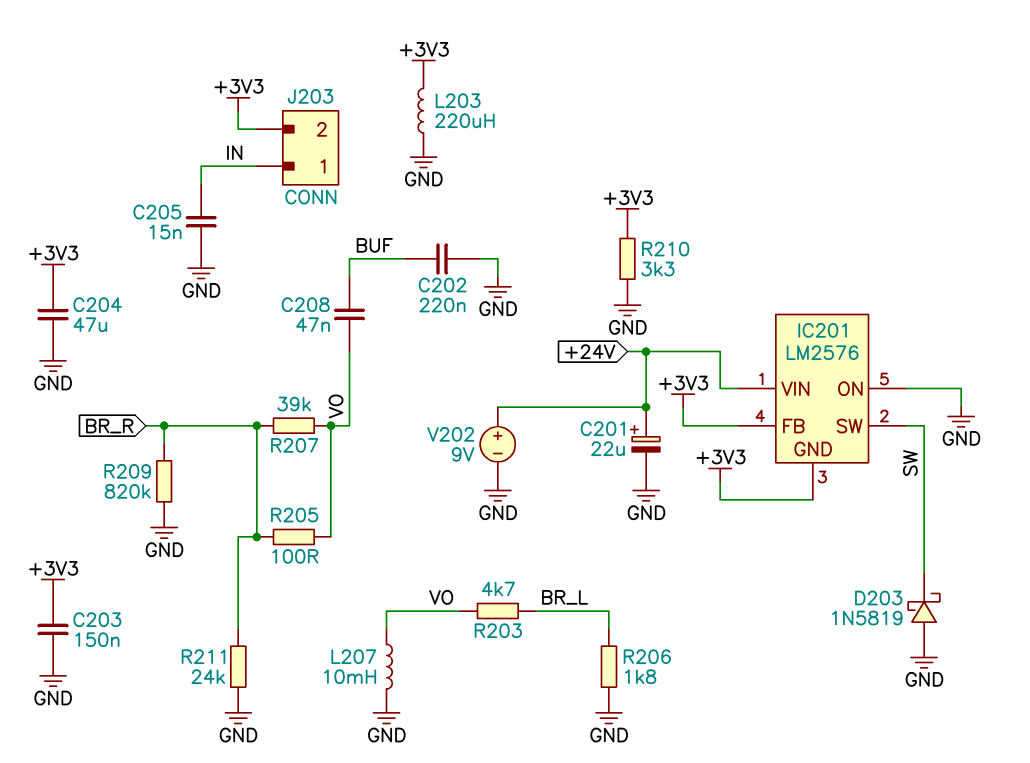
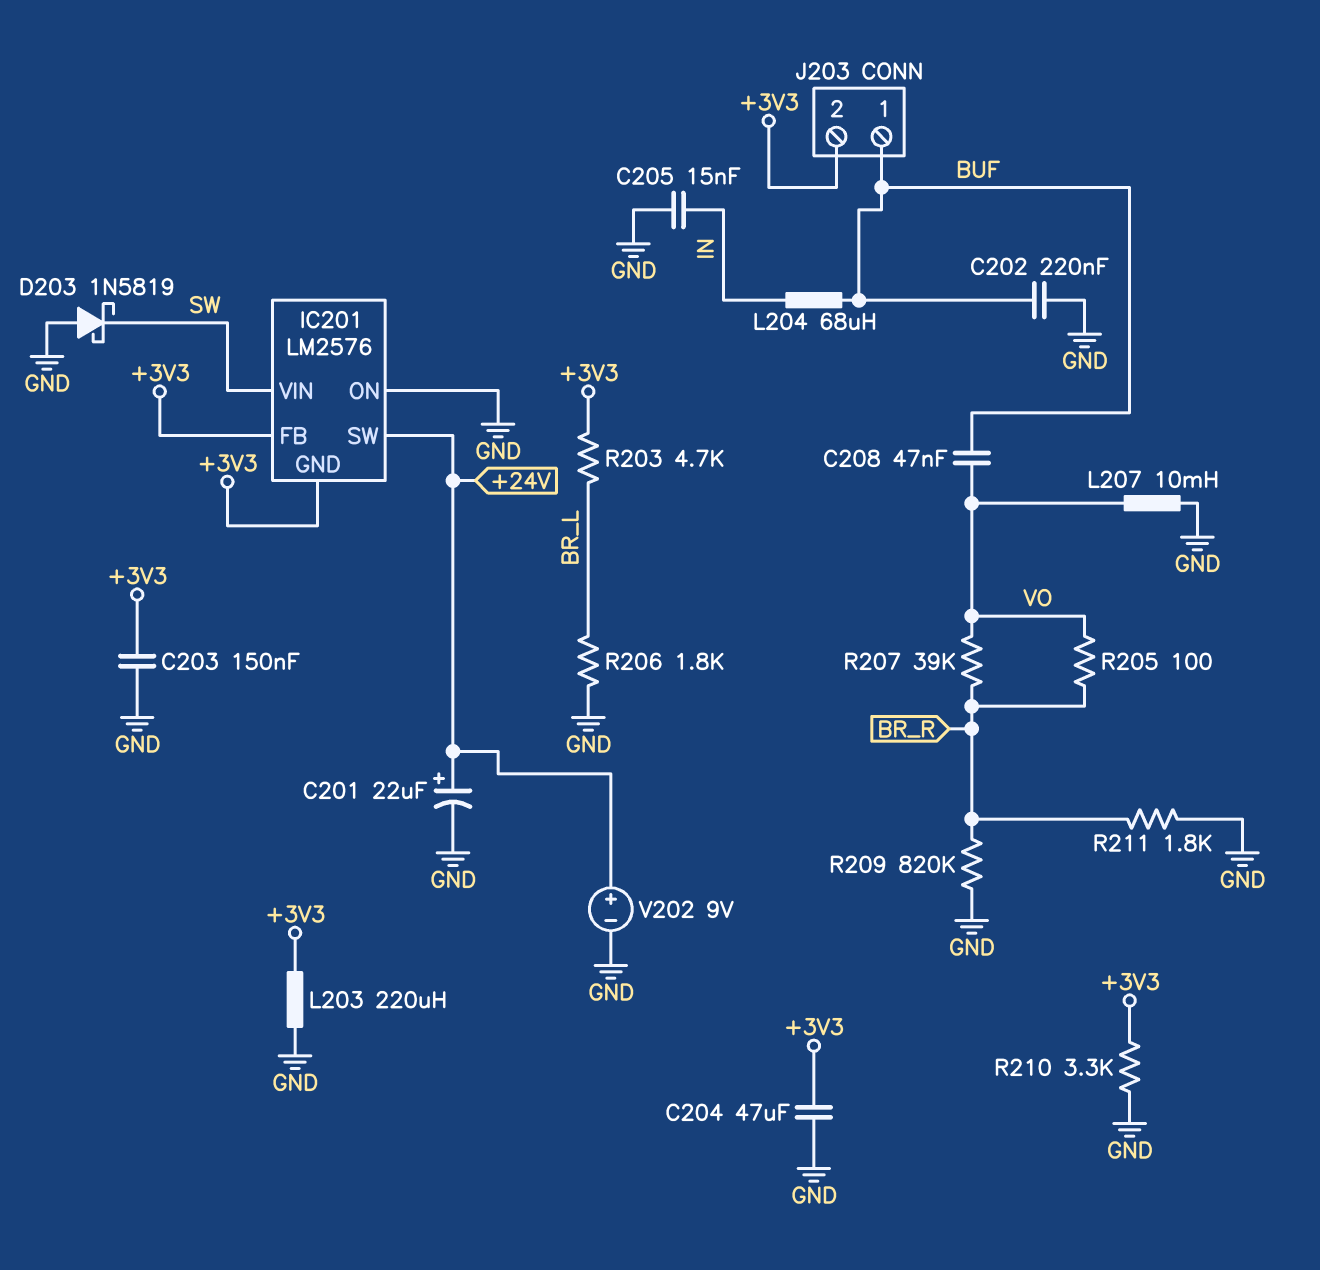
IC201 pin SW: SW -> +24V
IC201 pin VIN: +24V -> SW
J203 pin 1: IN -> BUF
L204: none -> 68uH (BUF, IN)
R203: 4.7k (BR_L, VO) -> 4.7k (+3V3, BR_L)
R211: 24k (BR_R, GND) -> 1.8k (BR_R, GND)

